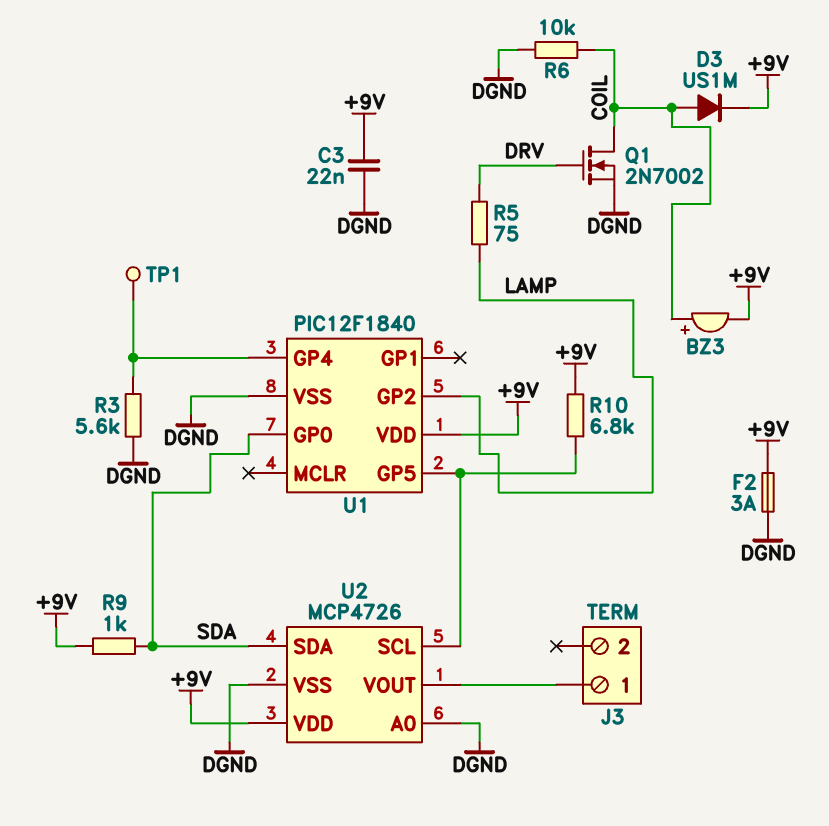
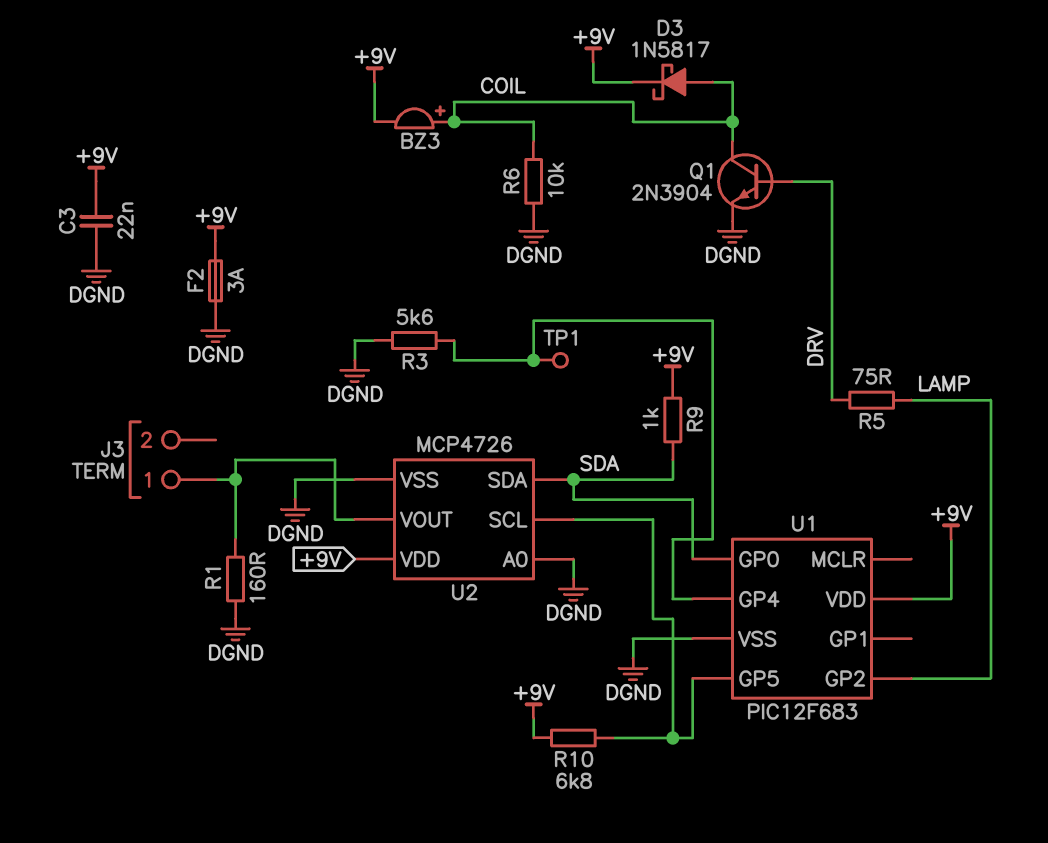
D3: diode US1M (A COIL, K +9V) -> schottky 1N5817 (A COIL, K +9V)
Q1: NMOS 2N7002 (G DRV, D COIL, S DGND) -> NPN 2N3904 (B DRV, C COIL, E DGND)
R1: none -> 160 (DGND, J3/1)
U1: PIC12F1840 -> PIC12F683

